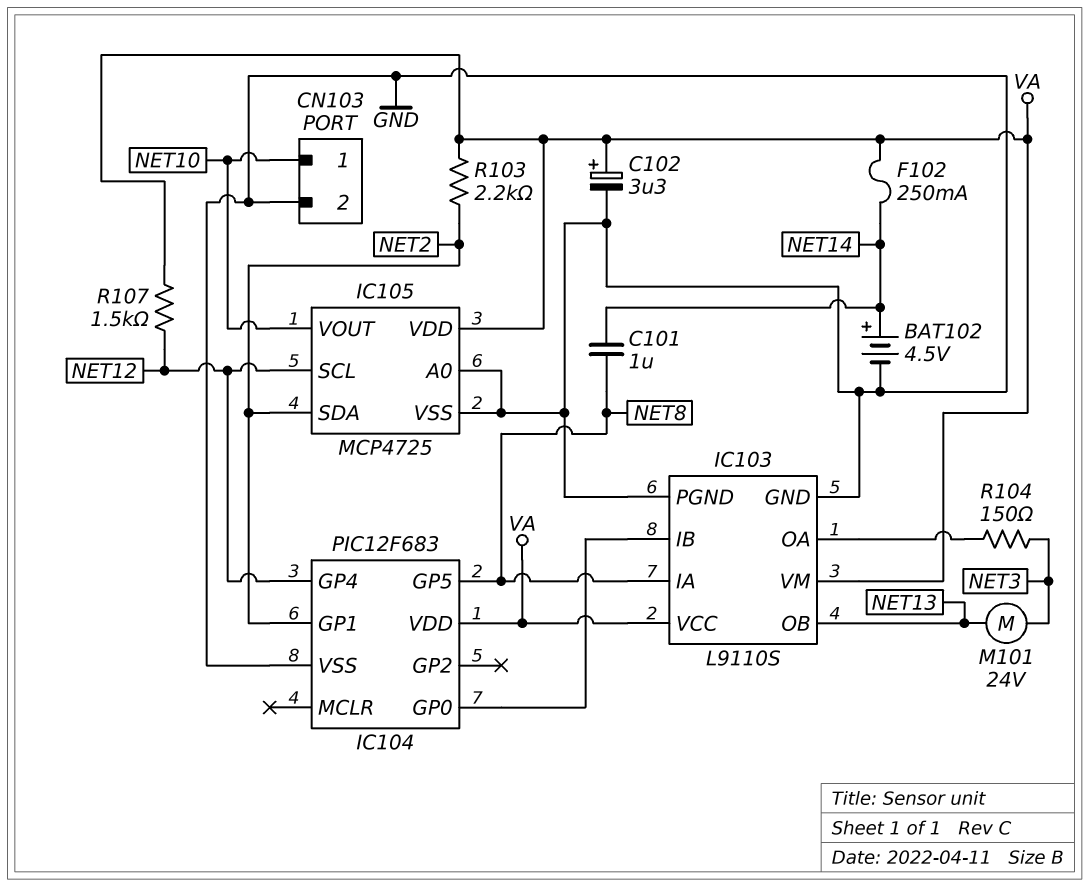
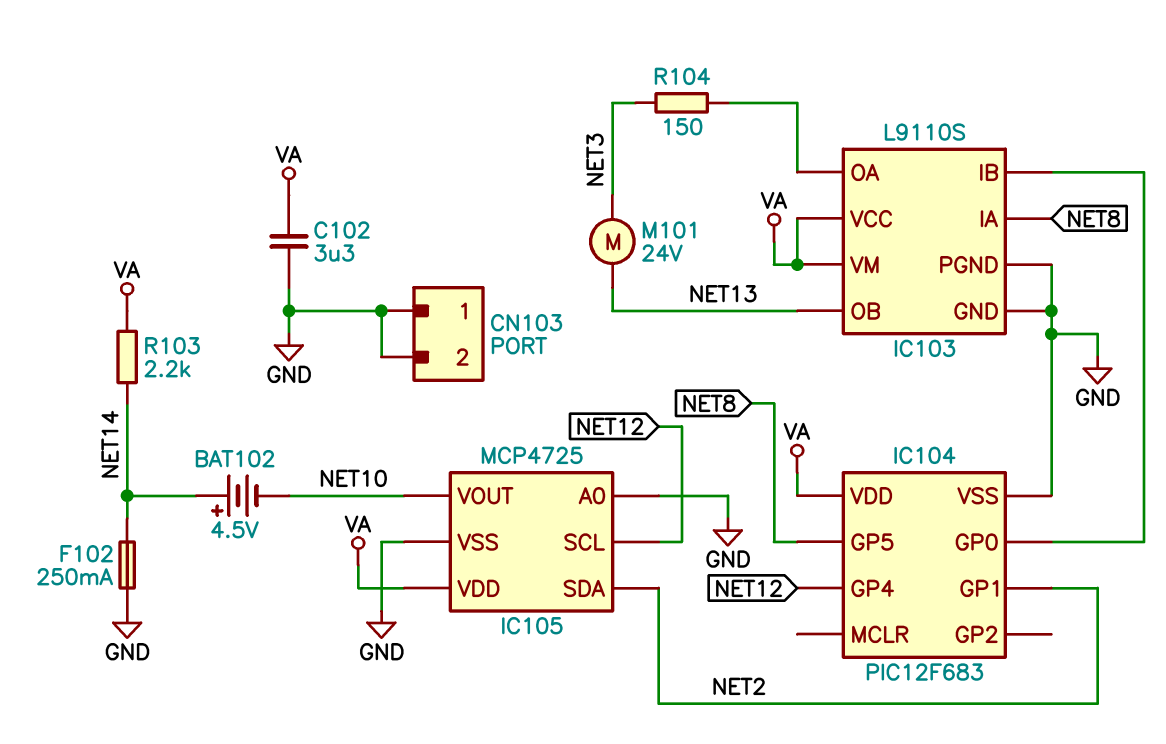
BAT102: 4.5V (plus NET14, minus GND) -> 4.5V (plus NET14, minus NET10)
C101: 1uF (NET8, NET14) -> none
C102: 3.3uF (plus VA, minus GND) -> 3.3uF (GND, VA)
CN103 pin 1: NET10 -> GND
F102: 250mA (NET14, VA) -> 250mA (GND, NET14)
R103: 2.2k (NET2, VA) -> 2.2k (NET14, VA)
R107: 1.5k (NET12, VA) -> none

